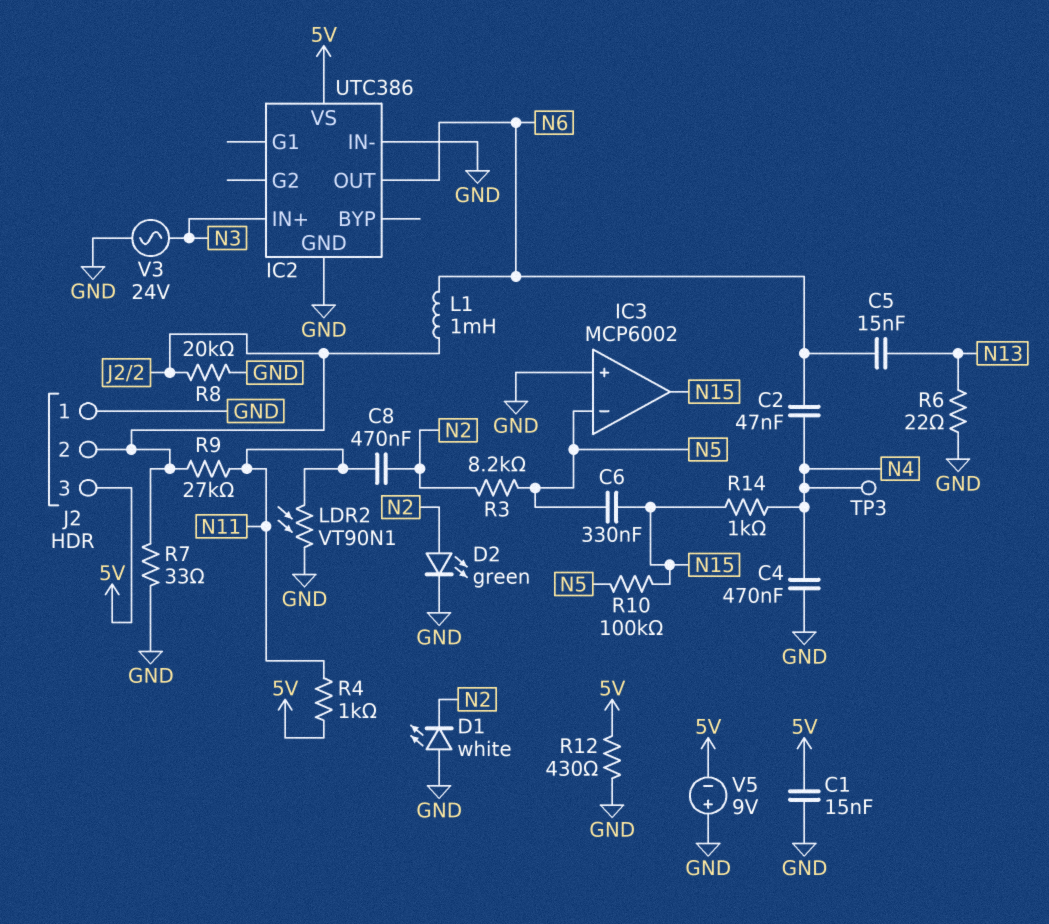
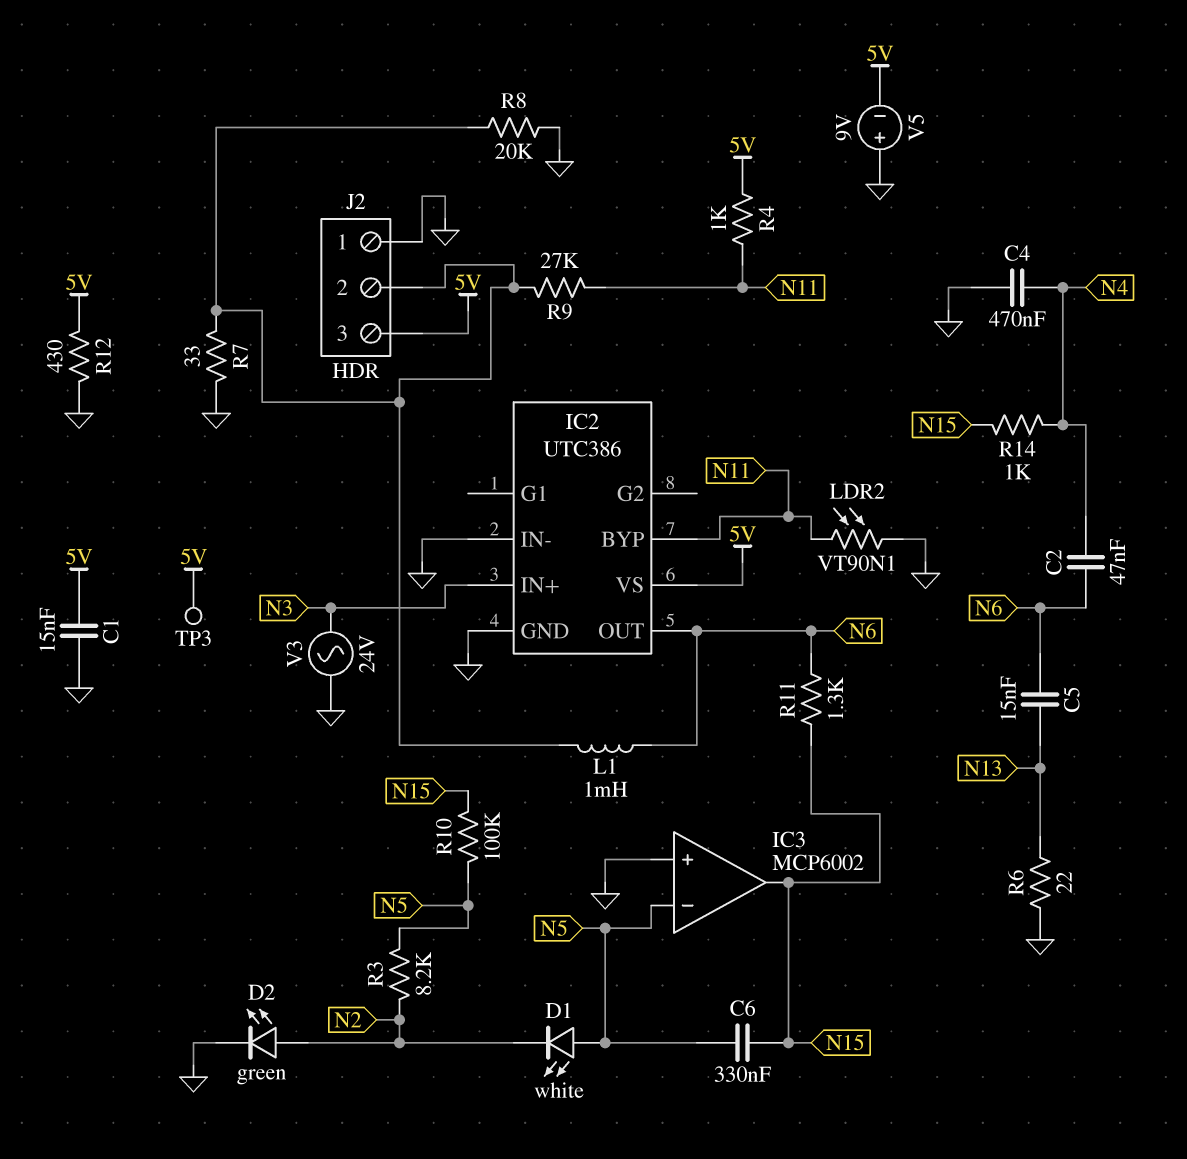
C8: 470nF (N2, N11) -> none
D1: LED white (A GND, K N2) -> LED white (A N5, K N2)
IC2 pin BYP: none -> N11
R11: none -> 1.3k (N6, N15)
TP3: test point (N4) -> test point (5V)

